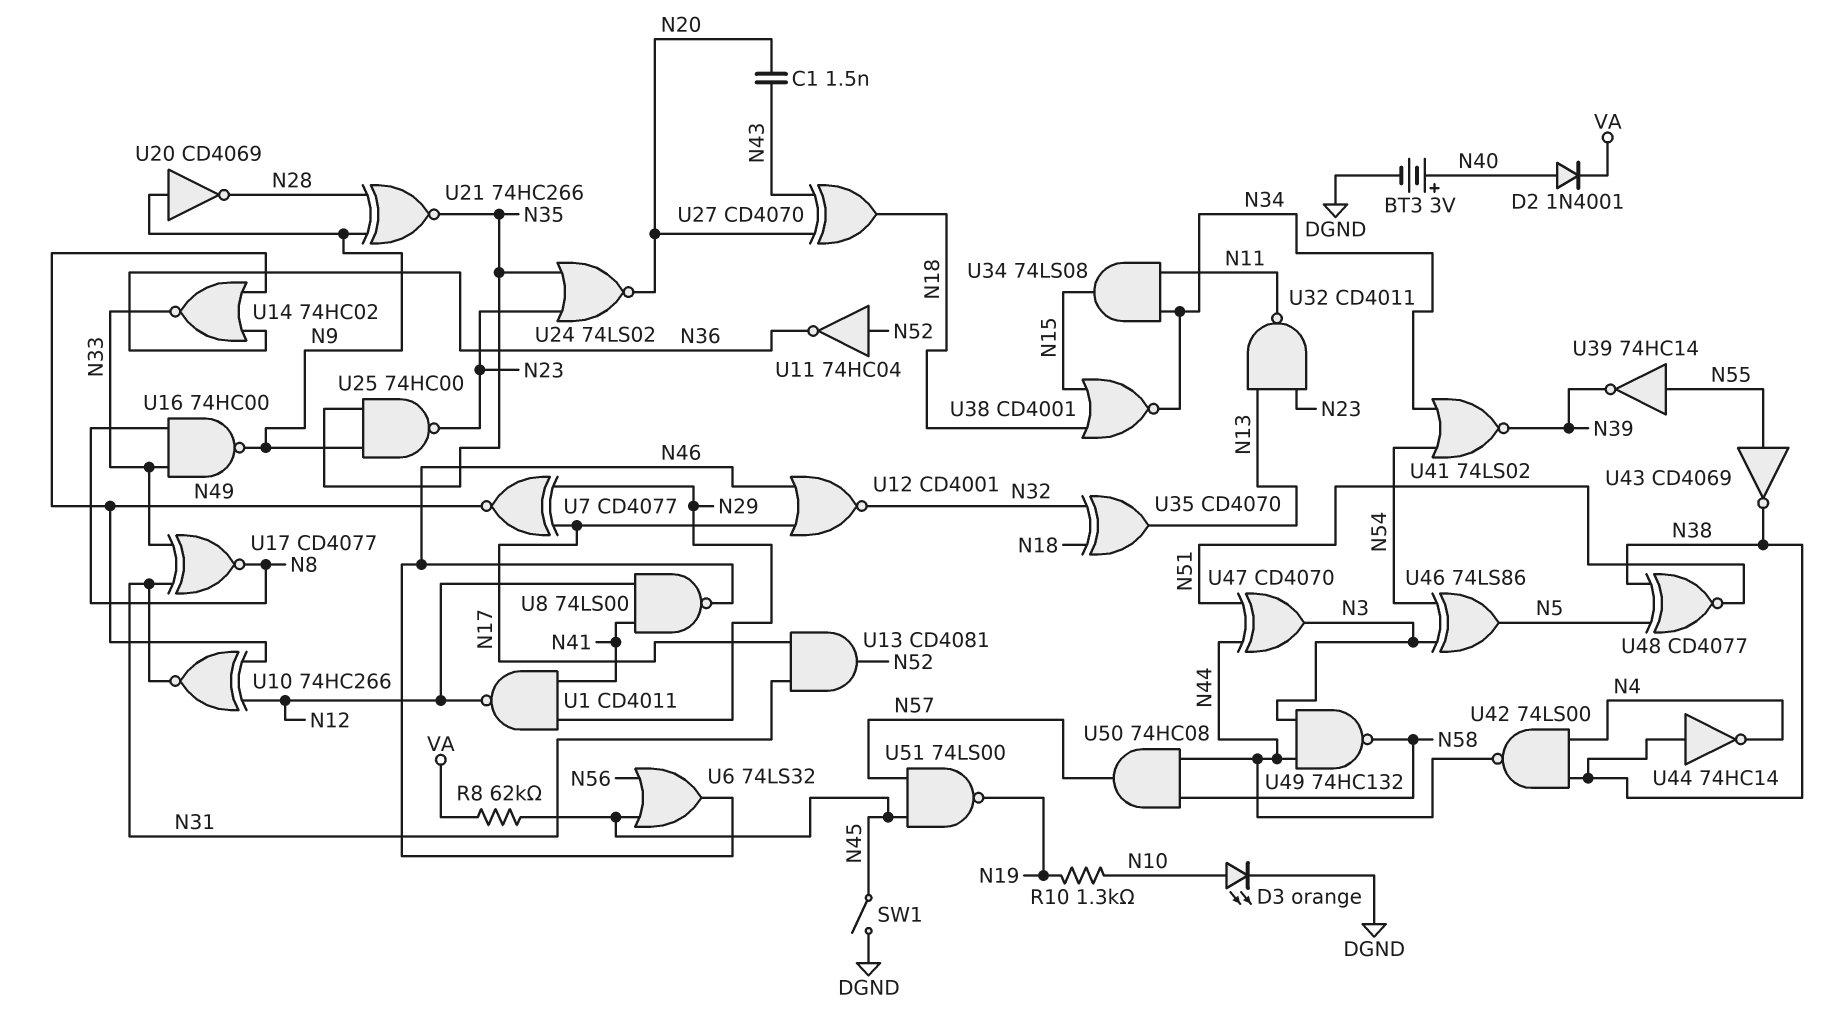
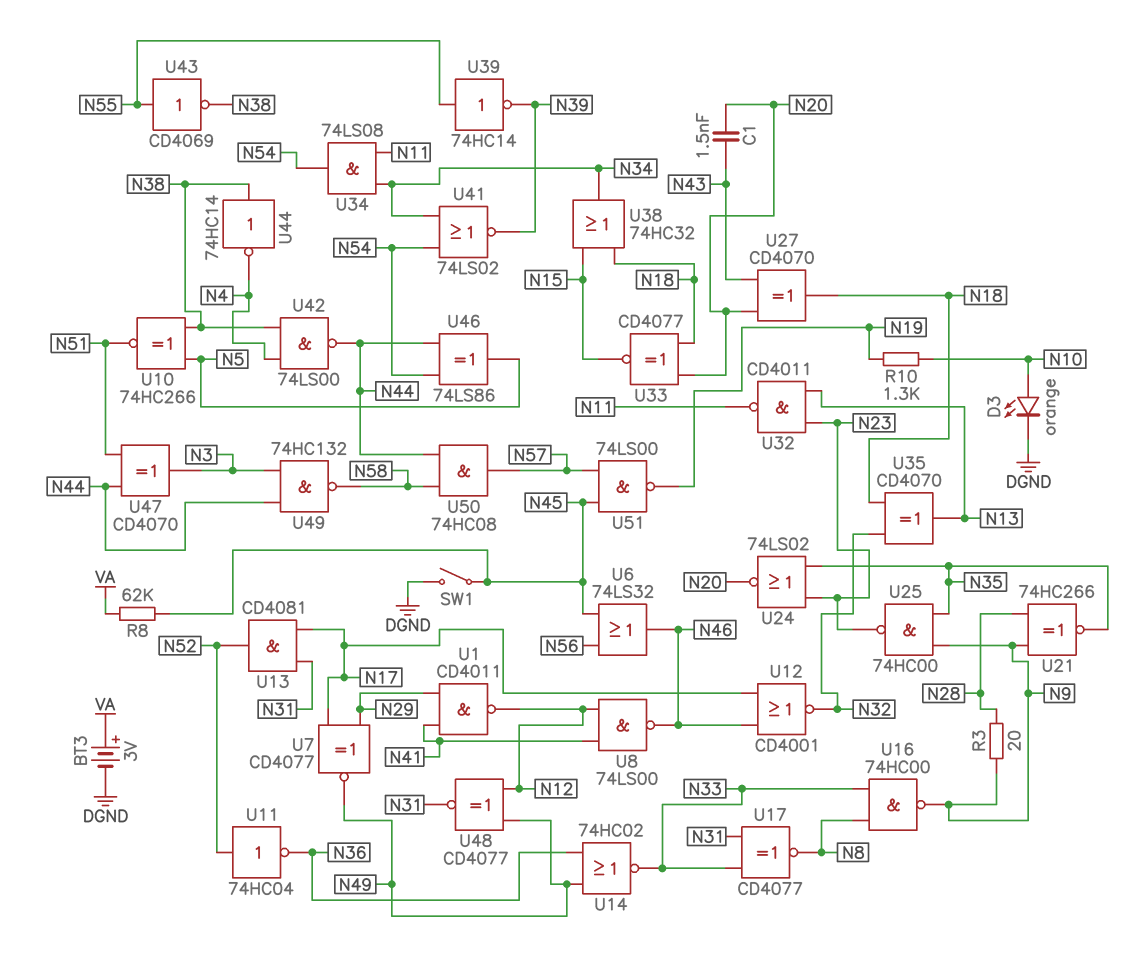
BT3: 3V (plus N40, minus DGND) -> 3V (plus VA, minus DGND)
D2: diode 1N4001 (A N40, K VA) -> none
R3: none -> 20 (N9, N28)
U10: XNOR 74HC266 (in N12, in N49, out N31) -> XNOR 74HC266 (in N5, in N38, out N51)
U20: NOT CD4069 (in N9, out N28) -> none
U33: none -> XNOR CD4077 (in N18, in N20, out N15)
U34: AND 74LS08 (in N11, in N34, out N15) -> AND 74LS08 (in N11, in N34, out N54)
U38: NOR CD4001 (in N15, in N18, out N34) -> OR 74HC32 (in N15, in N18, out N34)
U46: XOR 74LS86 (in N3, in N54, out N5) -> XOR 74LS86 (in N44, in N54, out N5)
U48: XNOR CD4077 (in N5, in N38, out N51) -> XNOR CD4077 (in N12, in N49, out N31)

